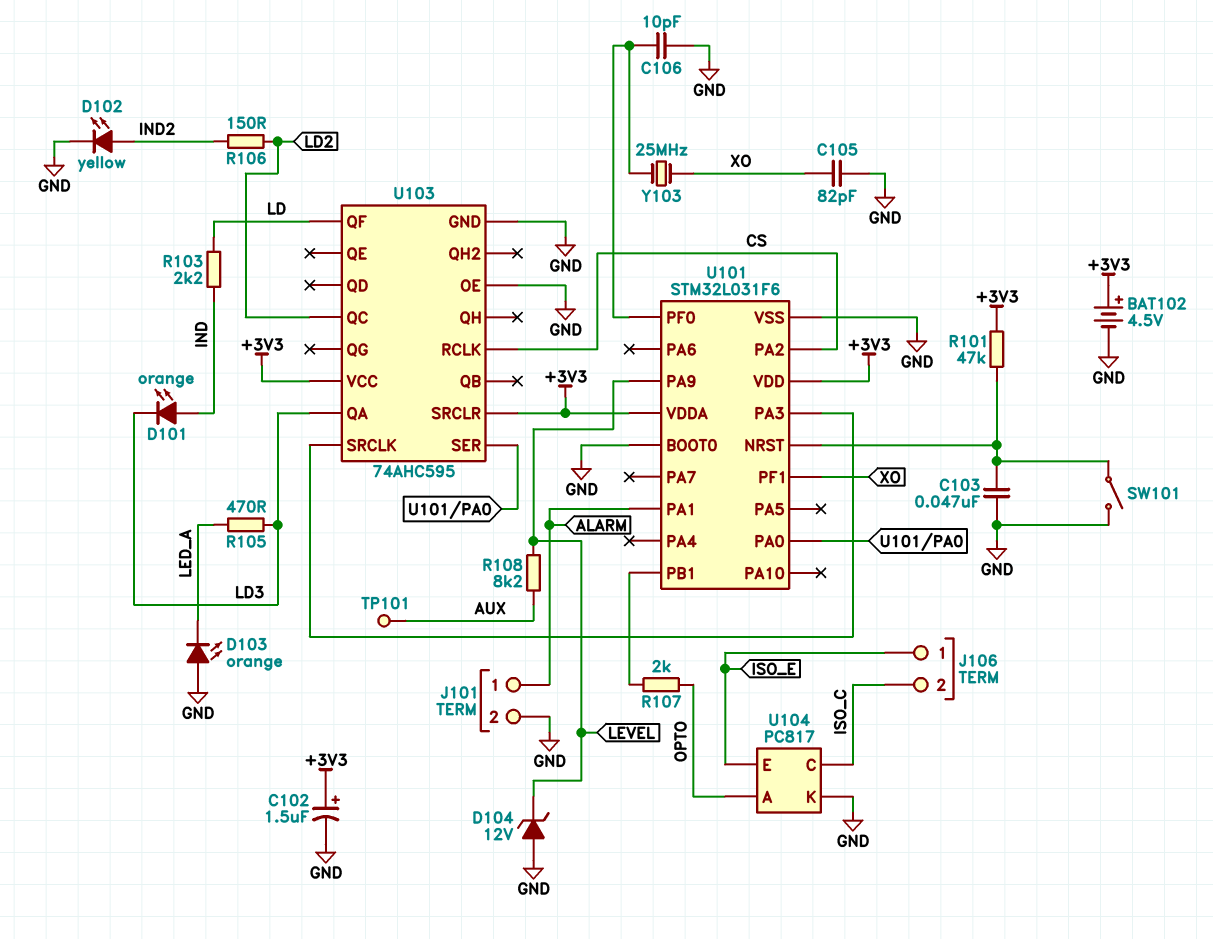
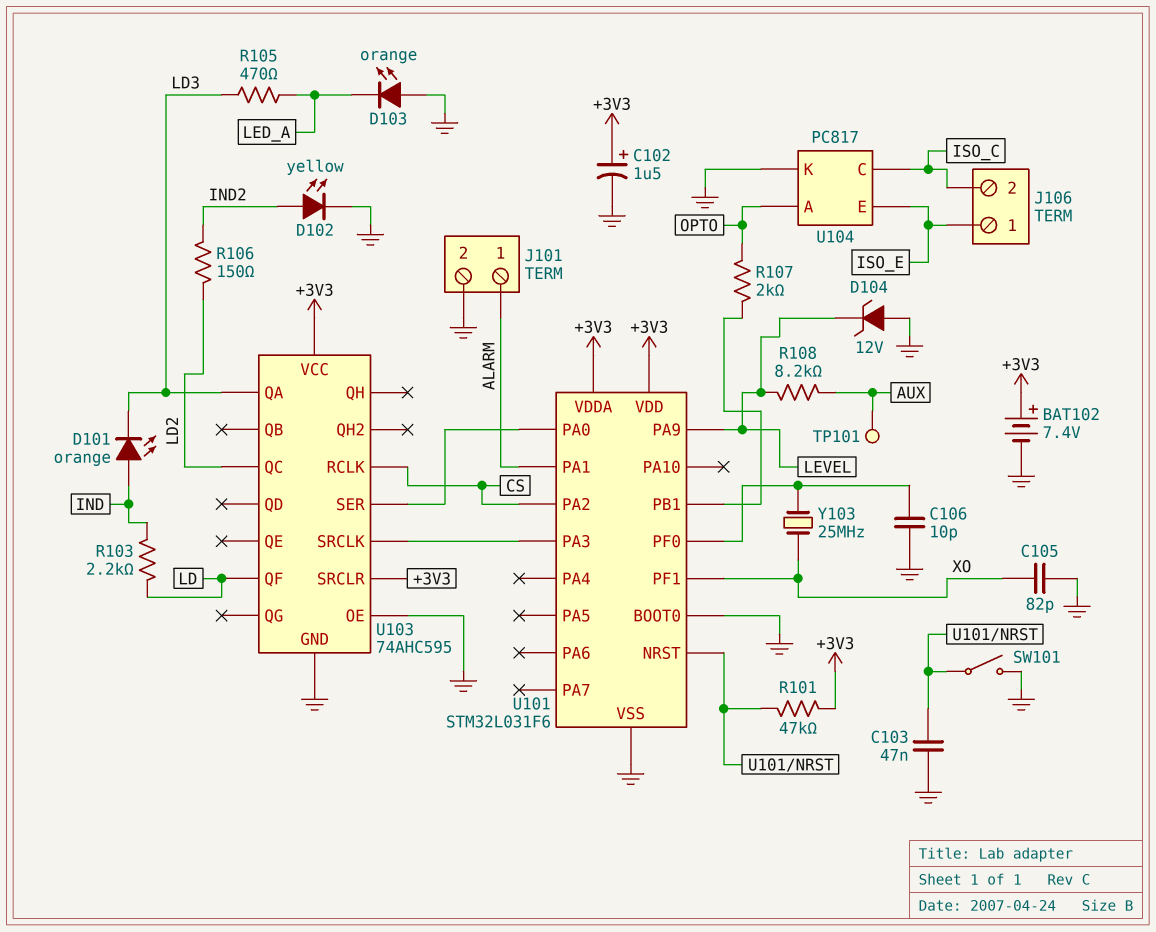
BAT102: 4.5V (plus +3V3, minus GND) -> 7.4V (plus +3V3, minus GND)

